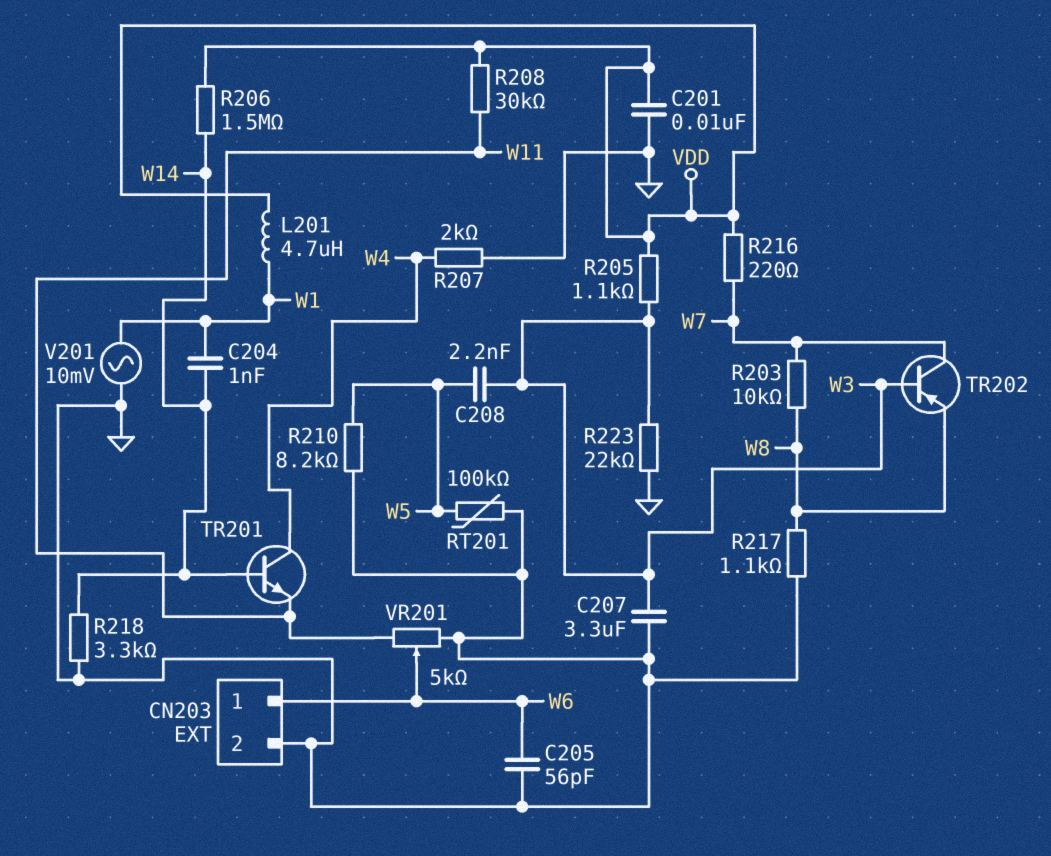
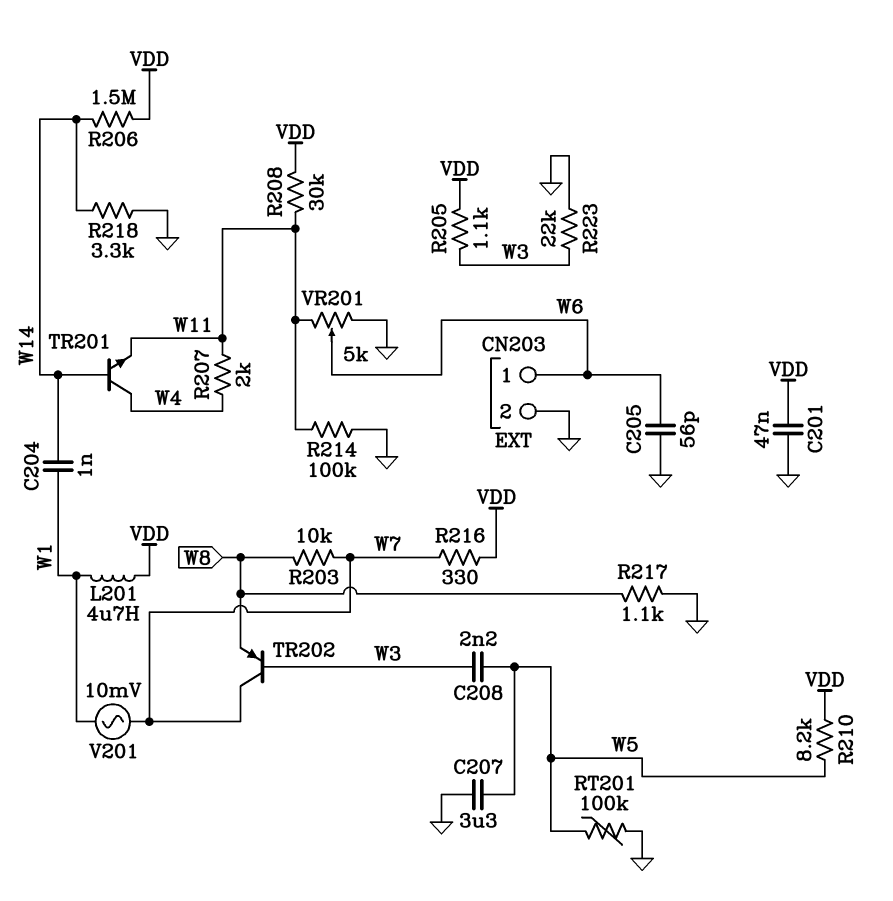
C201: 10nF (GND, VDD) -> 47nF (GND, VDD)
C207: 3.3uF (GND, W3) -> 3.3uF (GND, W5)
R207: 2k (GND, W4) -> 2k (W4, W11)
R210: 8.2k (GND, W5) -> 8.2k (VDD, W5)
R214: none -> 100k (GND, W11)
R216: 220 (VDD, W7) -> 330 (VDD, W7)
V201: AC 10mV (GND, W1) -> AC 10mV (W1, W7)

